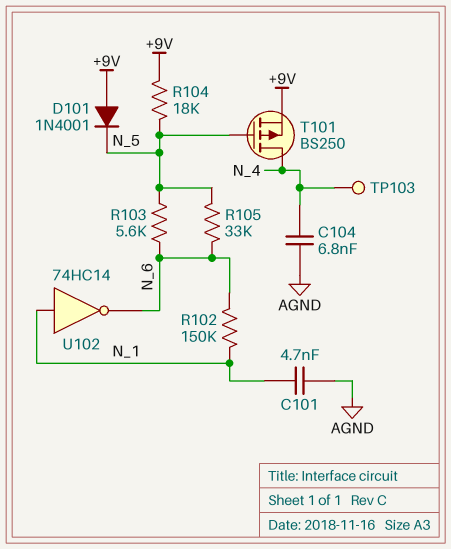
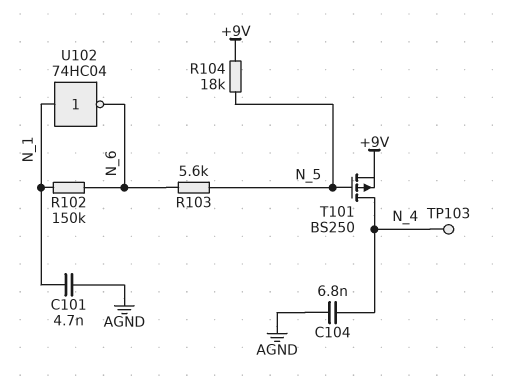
D101: diode 1N4001 (A +9V, K N_5) -> none
R105: 33k (N_5, N_6) -> none
U102: NOT 74HC14 (in N_1, out N_6) -> NOT 74HC04 (in N_1, out N_6)

